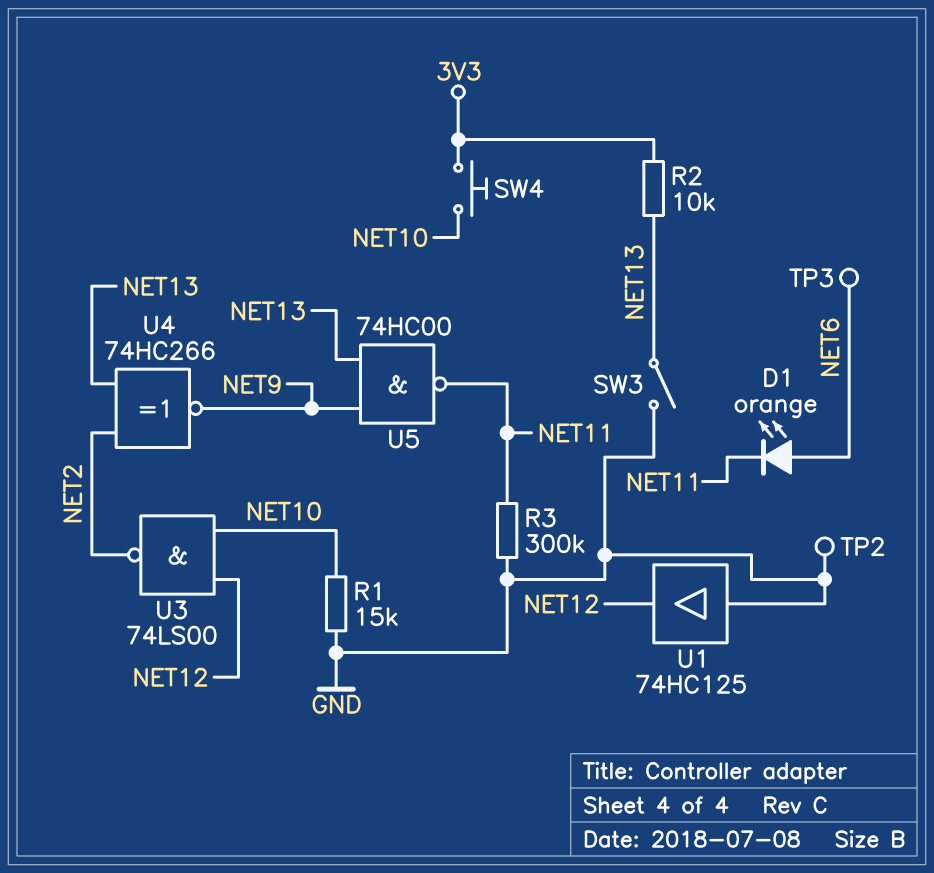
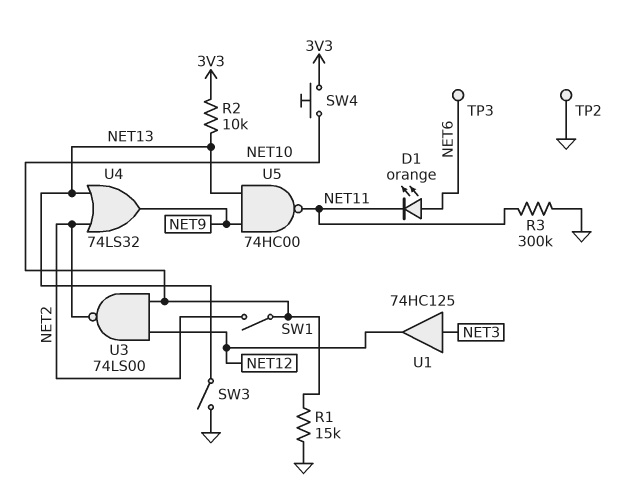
SW1: none -> switch (NET2, NET10)
U1: buffer 74HC125 (in GND, out NET12) -> buffer 74HC125 (in NET3, out NET12)
U4: XNOR 74HC266 (in NET2, in NET13, out NET9) -> OR 74LS32 (in NET2, in NET13, out NET9)

